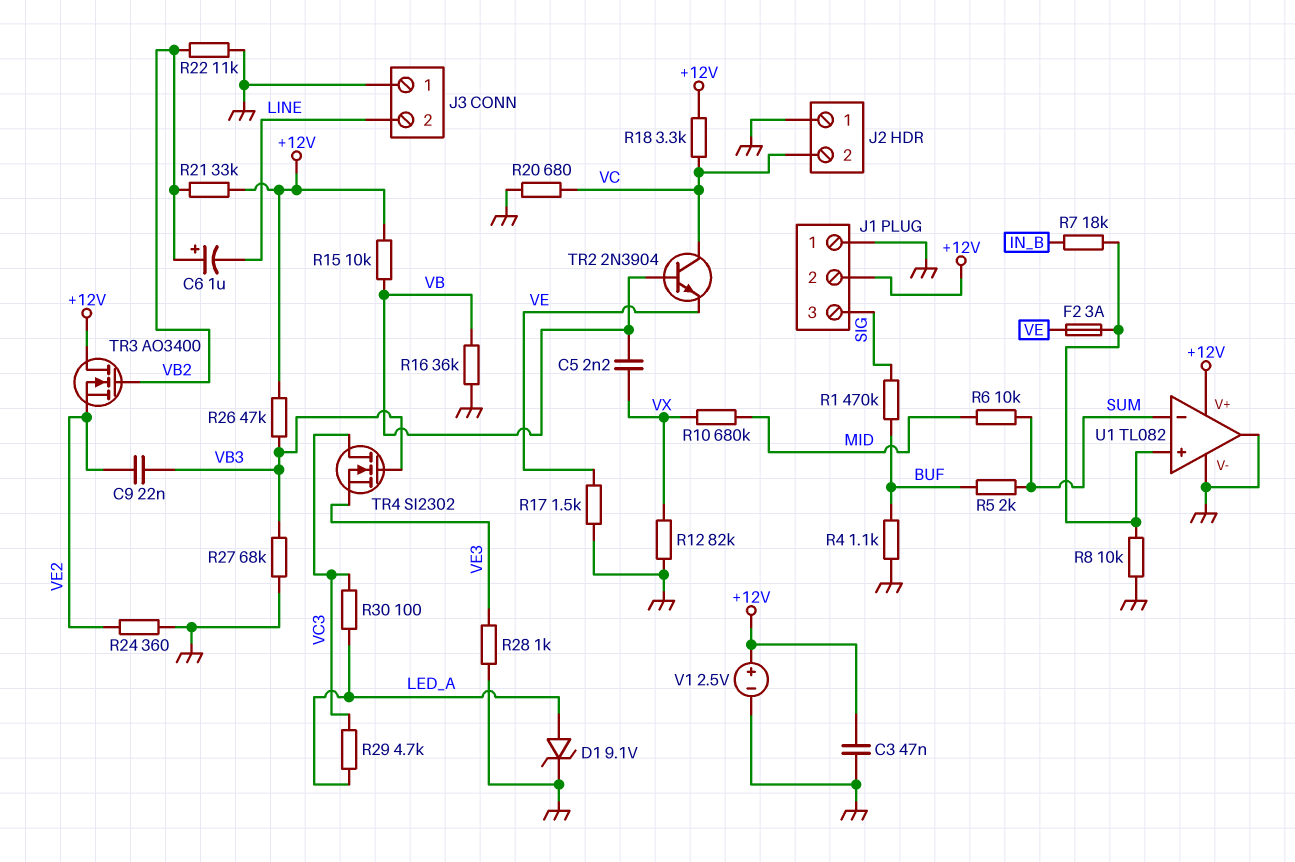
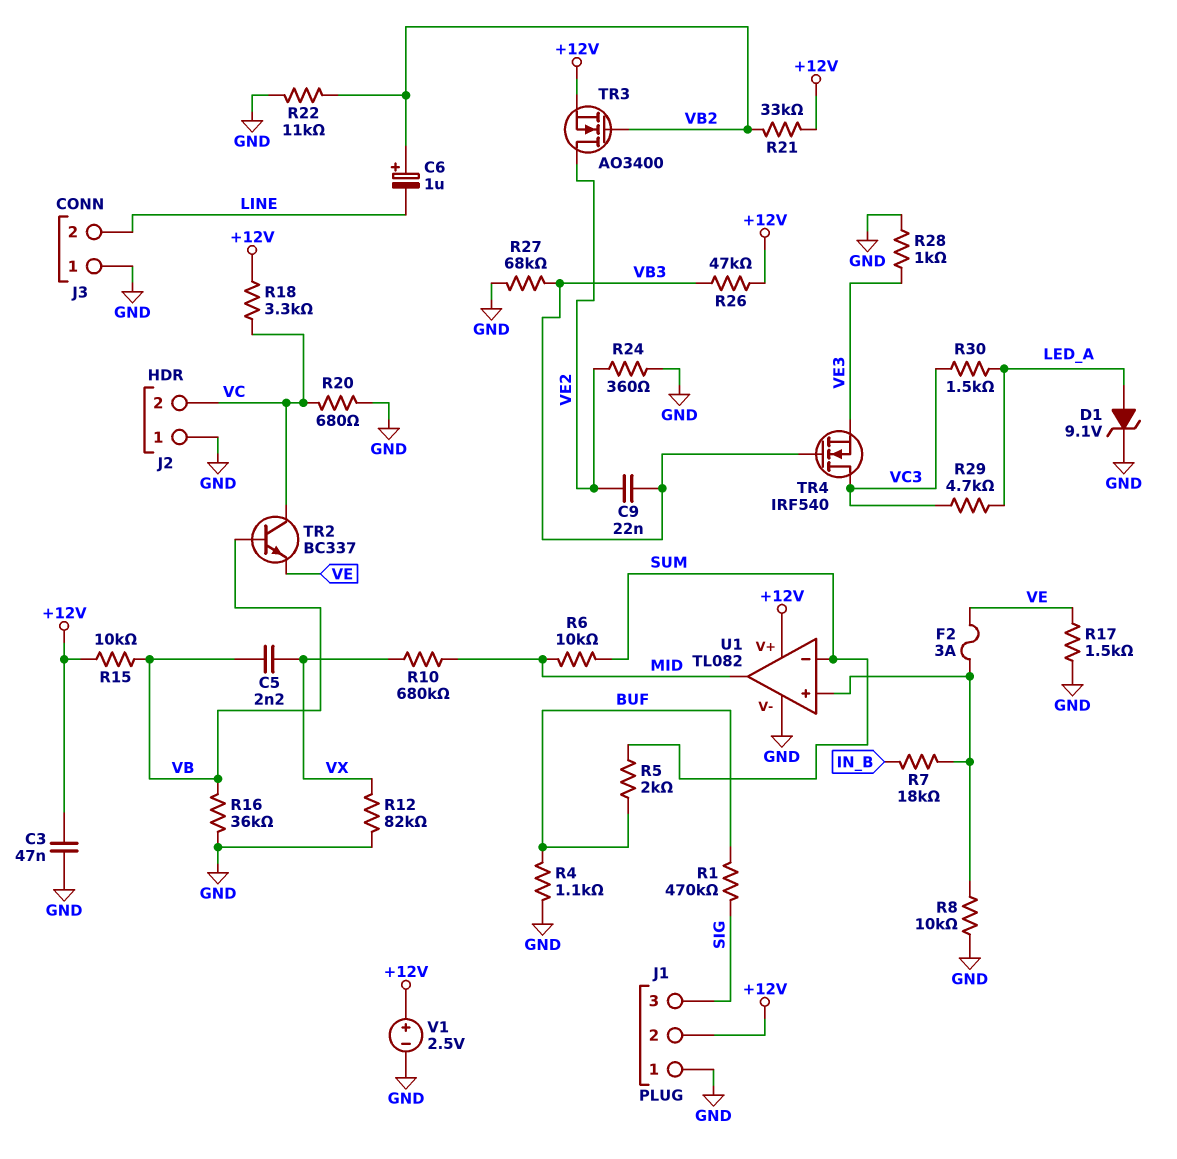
R30: 100 (LED_A, VC3) -> 1.5k (LED_A, VC3)
TR2: NPN 2N3904 (B VB, C VC, E VE) -> NPN BC337 (B VB, C VC, E VE)
TR3: NMOS AO3400 (G VB2, D +12V, S VE2) -> NMOS AO3400 (G VB2, D VE2, S +12V)
TR4: NMOS SI2302 (G VB3, D VC3, S VE3) -> NMOS IRF540 (G VB3, D VC3, S VE3)
U1 pin out: GND -> MID

